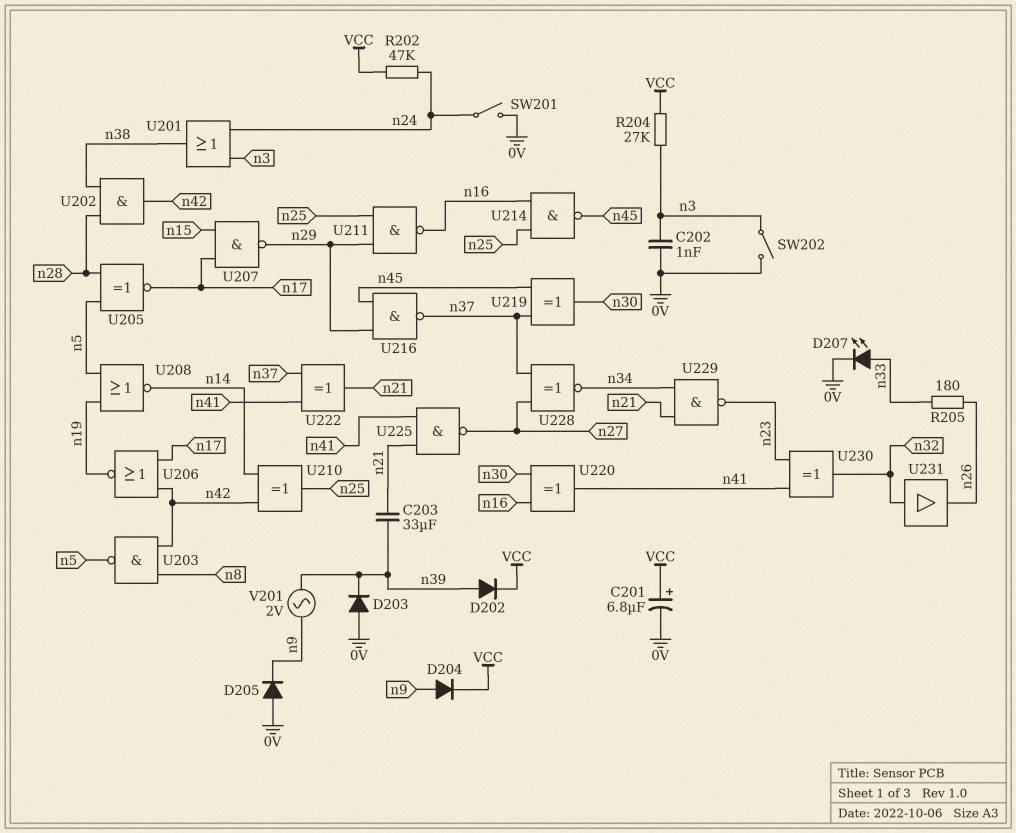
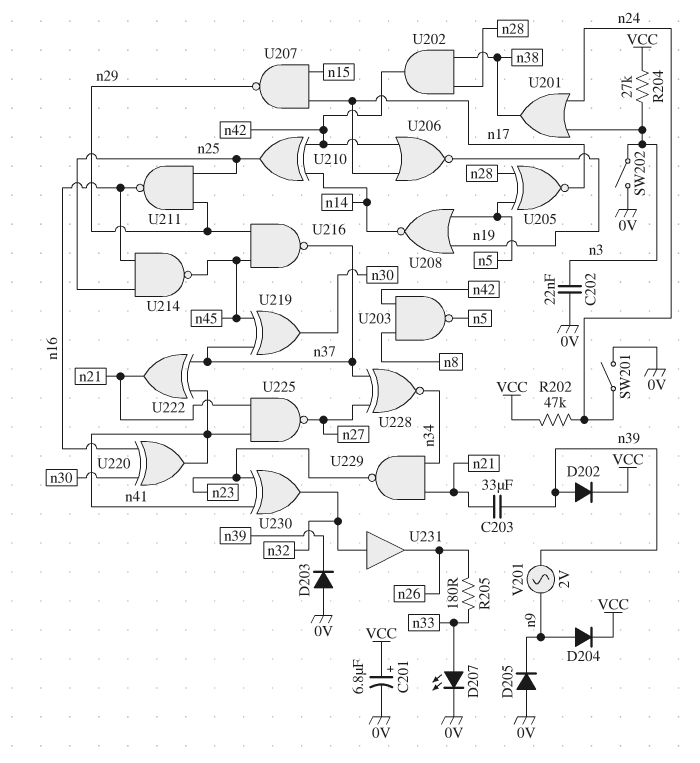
C202: 1nF (0V, n3) -> 22nF (0V, n3)

